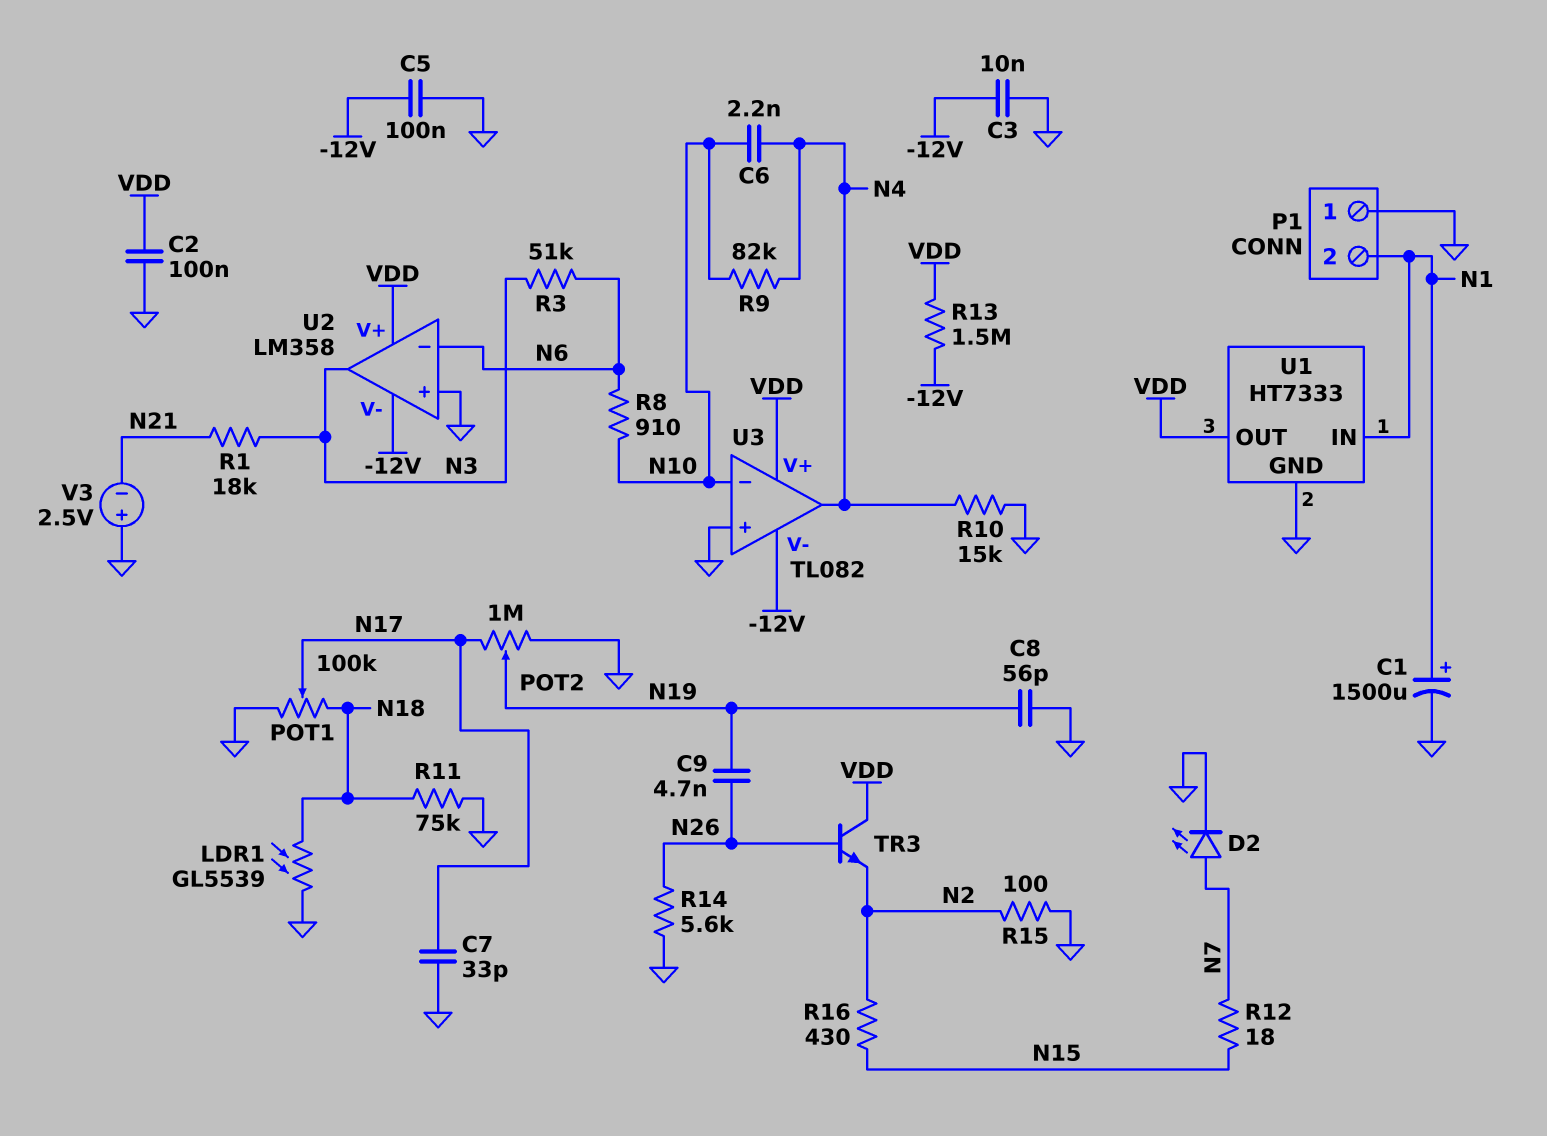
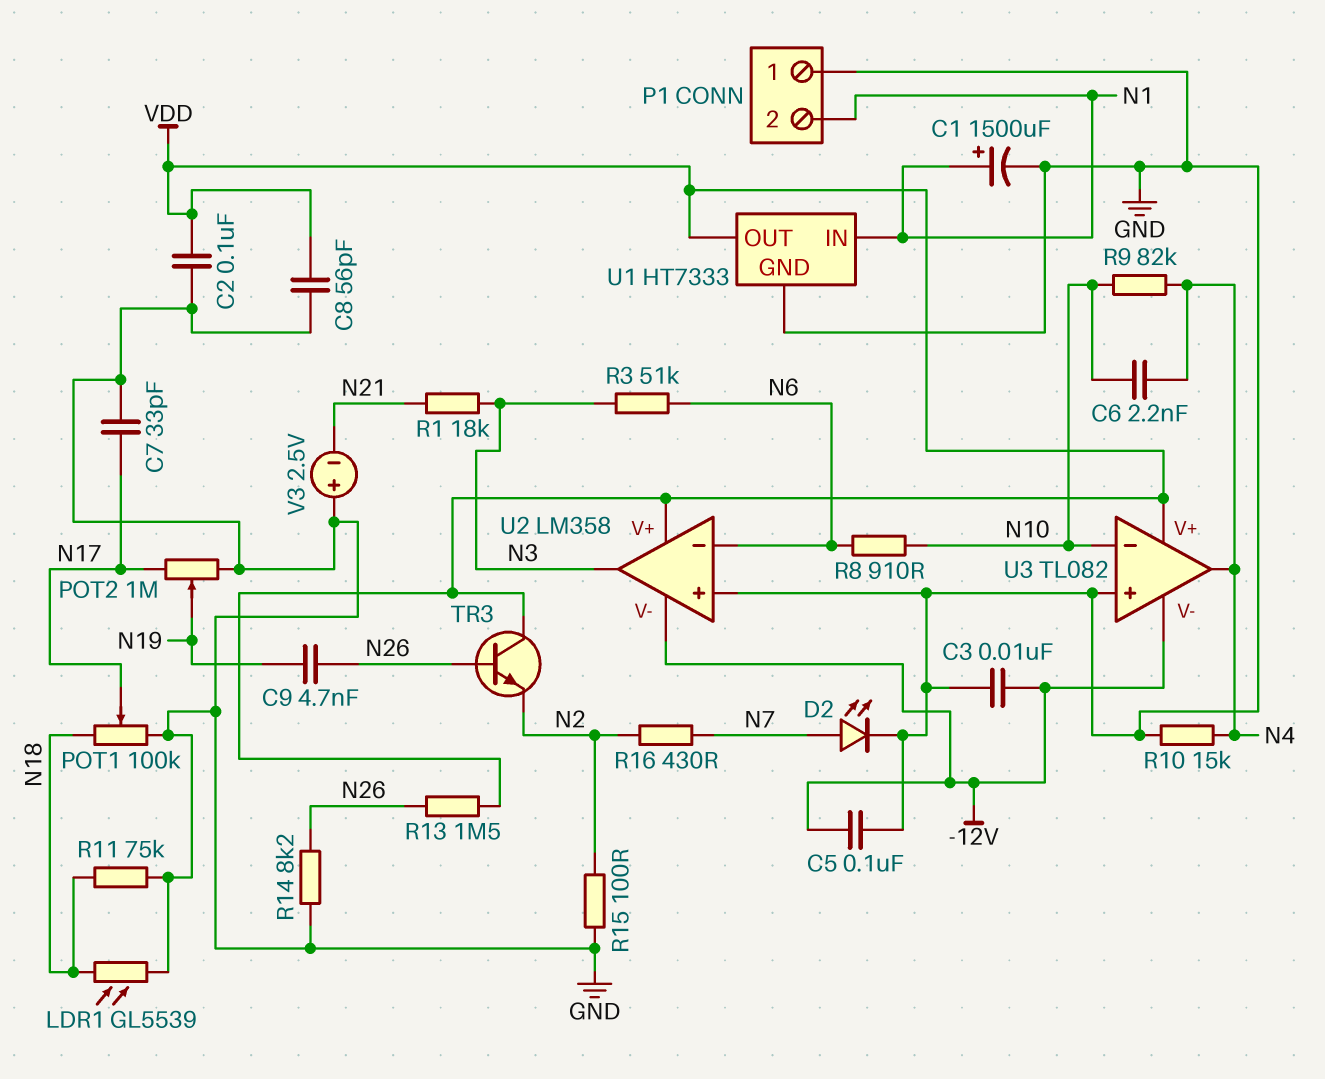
C8: 56pF (GND, N19) -> 56pF (GND, VDD)
R12: 18 (N7, N15) -> none
R13: 1.5M (-12V, VDD) -> 1.5M (N26, VDD)
R14: 5.6k (GND, N26) -> 8.2k (GND, N26)
R16: 430 (N2, N15) -> 430 (N2, N7)

